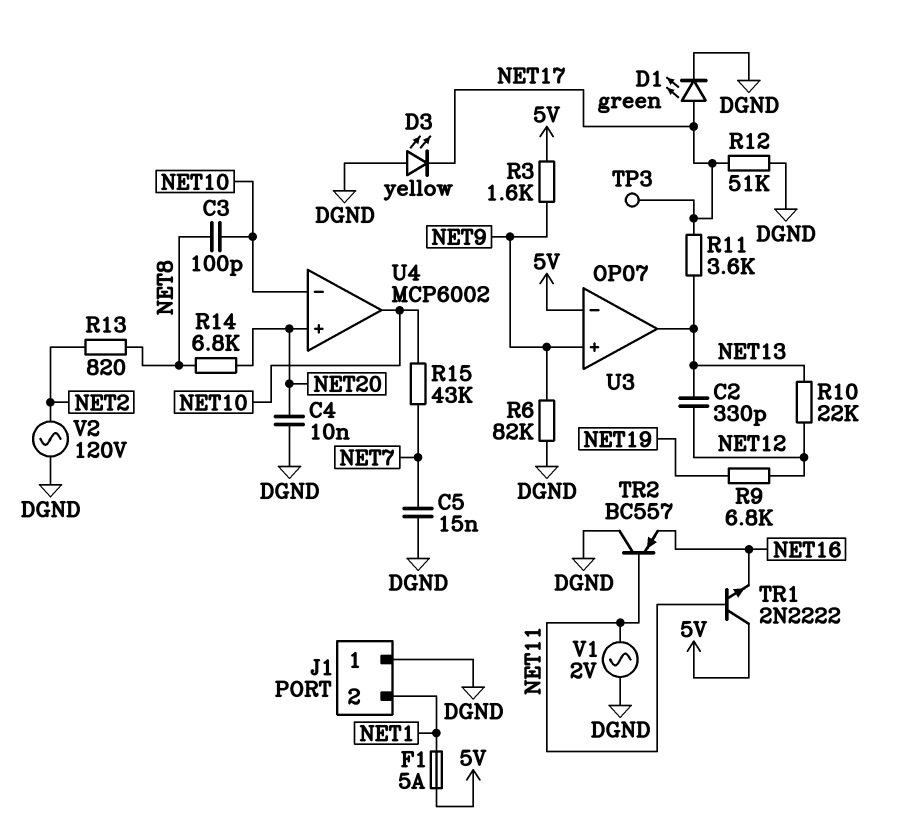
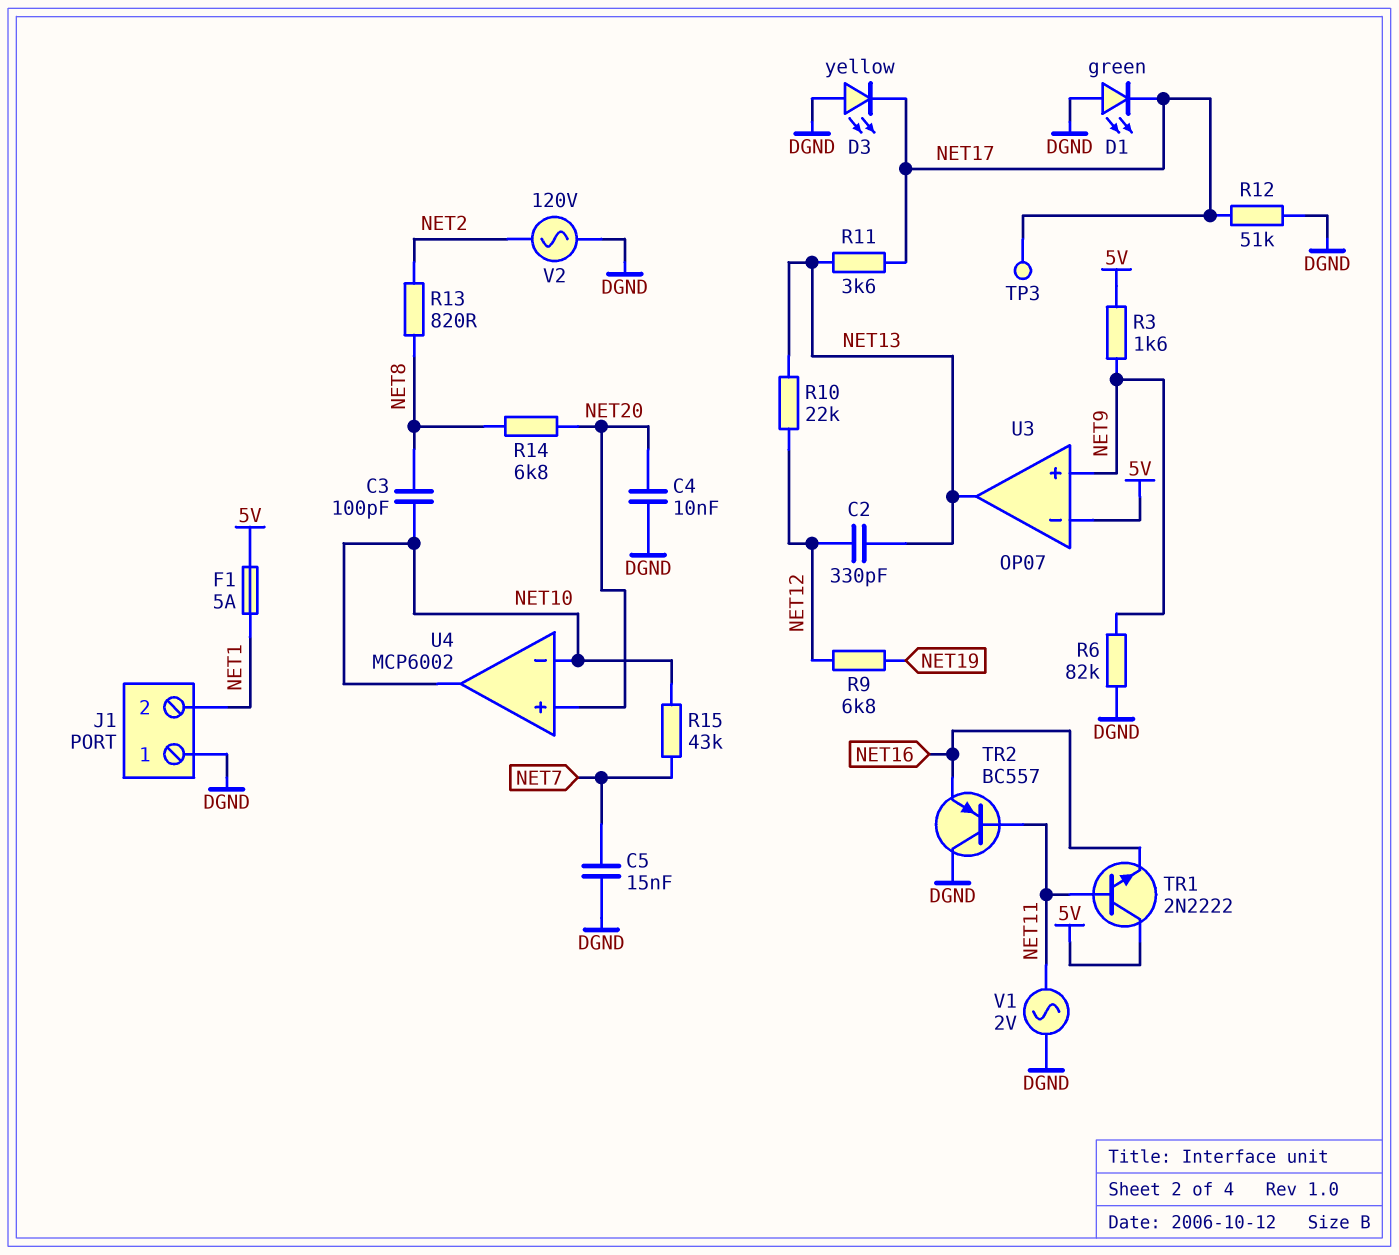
D1: LED green (A NET17, K DGND) -> LED green (A DGND, K NET17)

